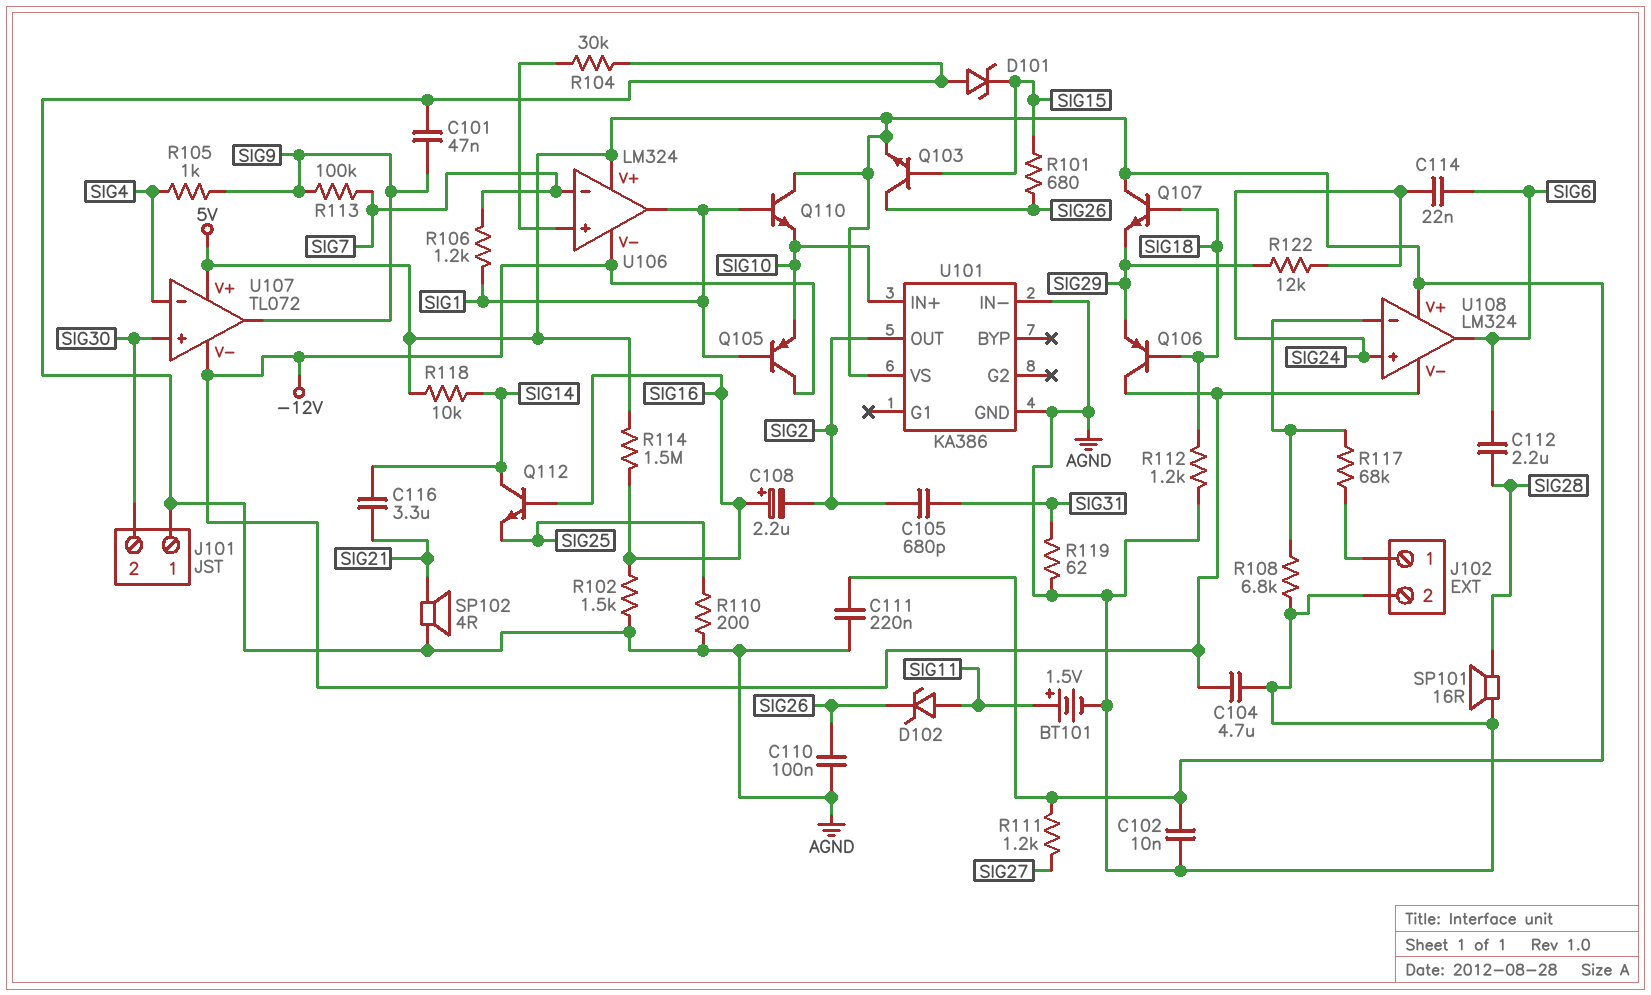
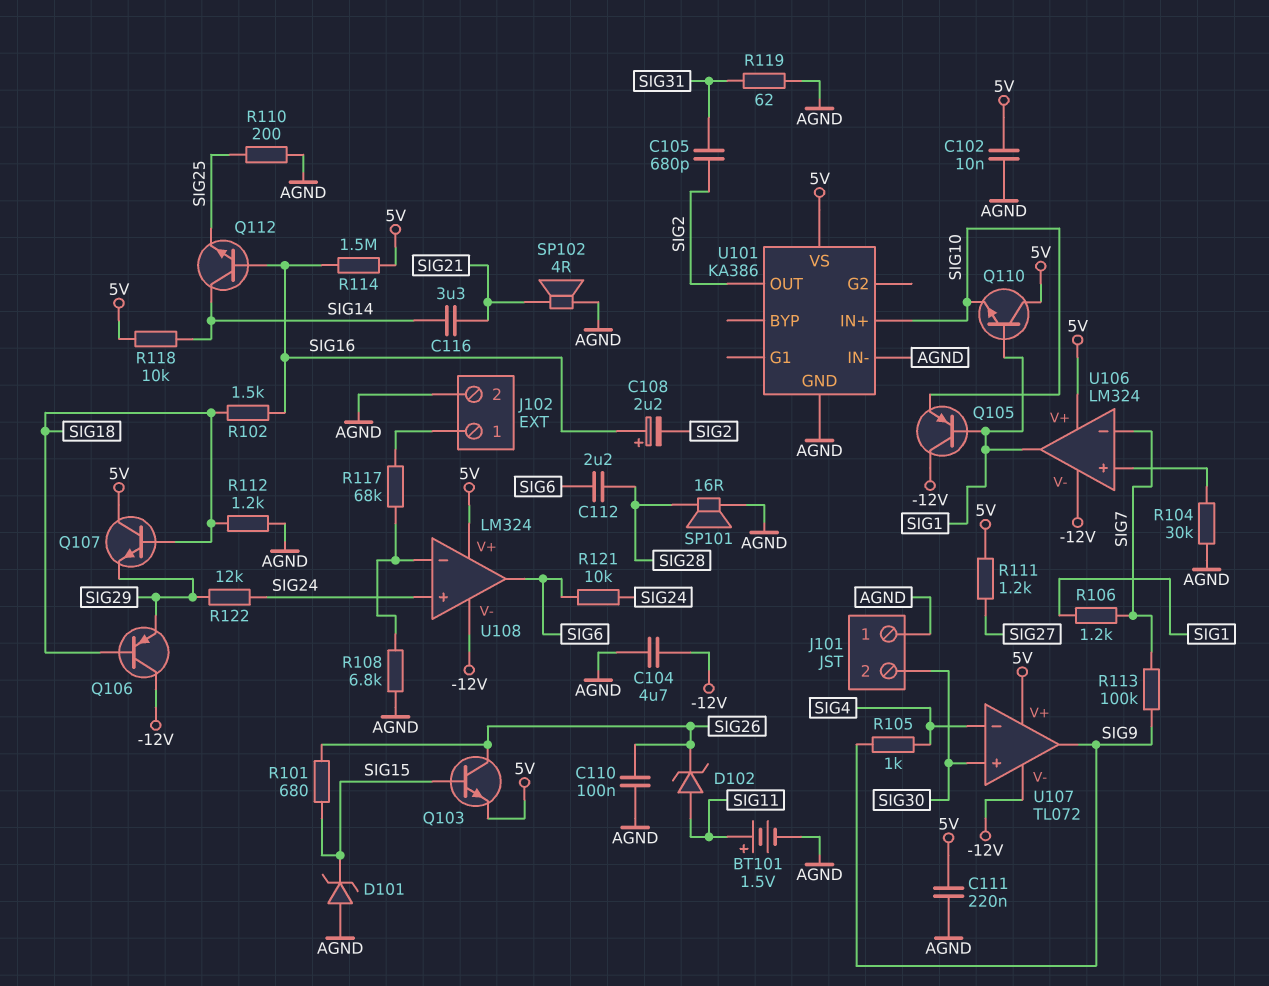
C101: 47nF (AGND, SIG9) -> none
C114: 22nF (SIG6, SIG24) -> none
R102: 1.5k (AGND, SIG16) -> 1.5k (SIG16, SIG18)
R121: none -> 10k (SIG6, SIG24)

